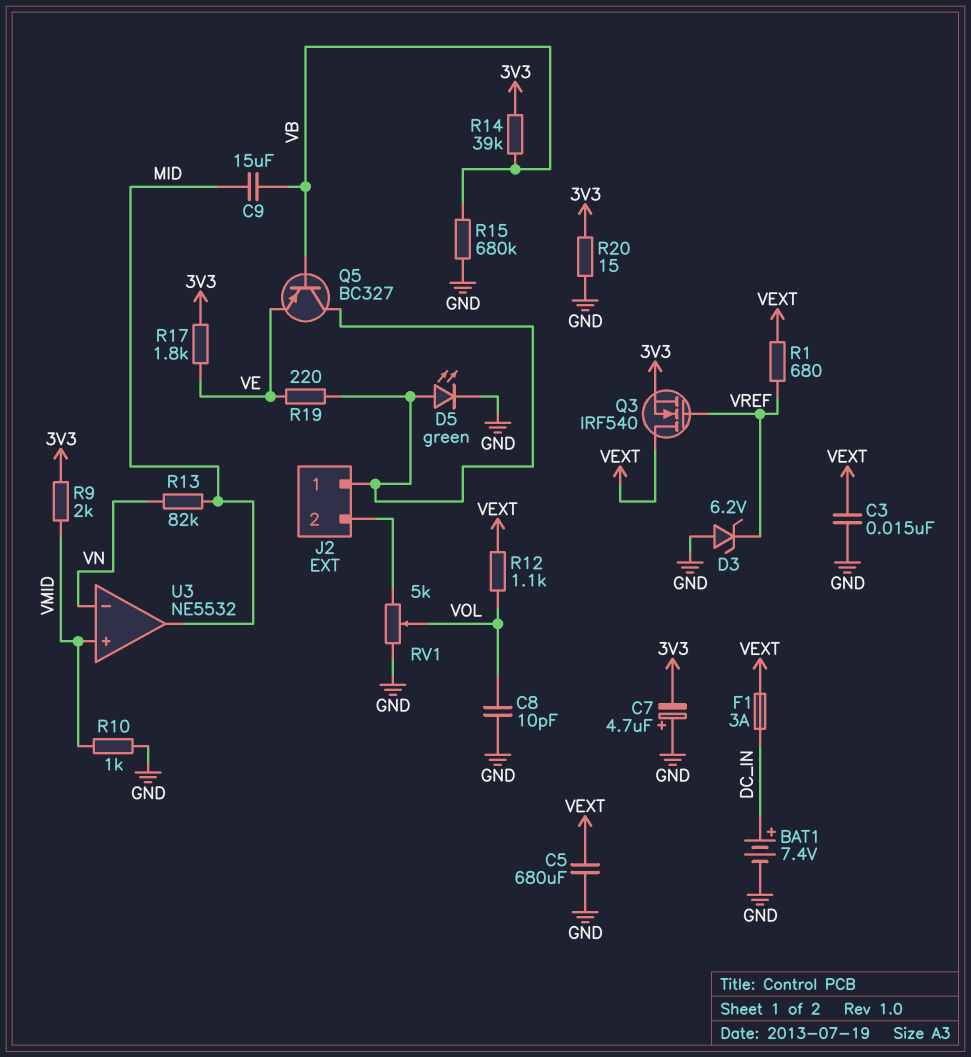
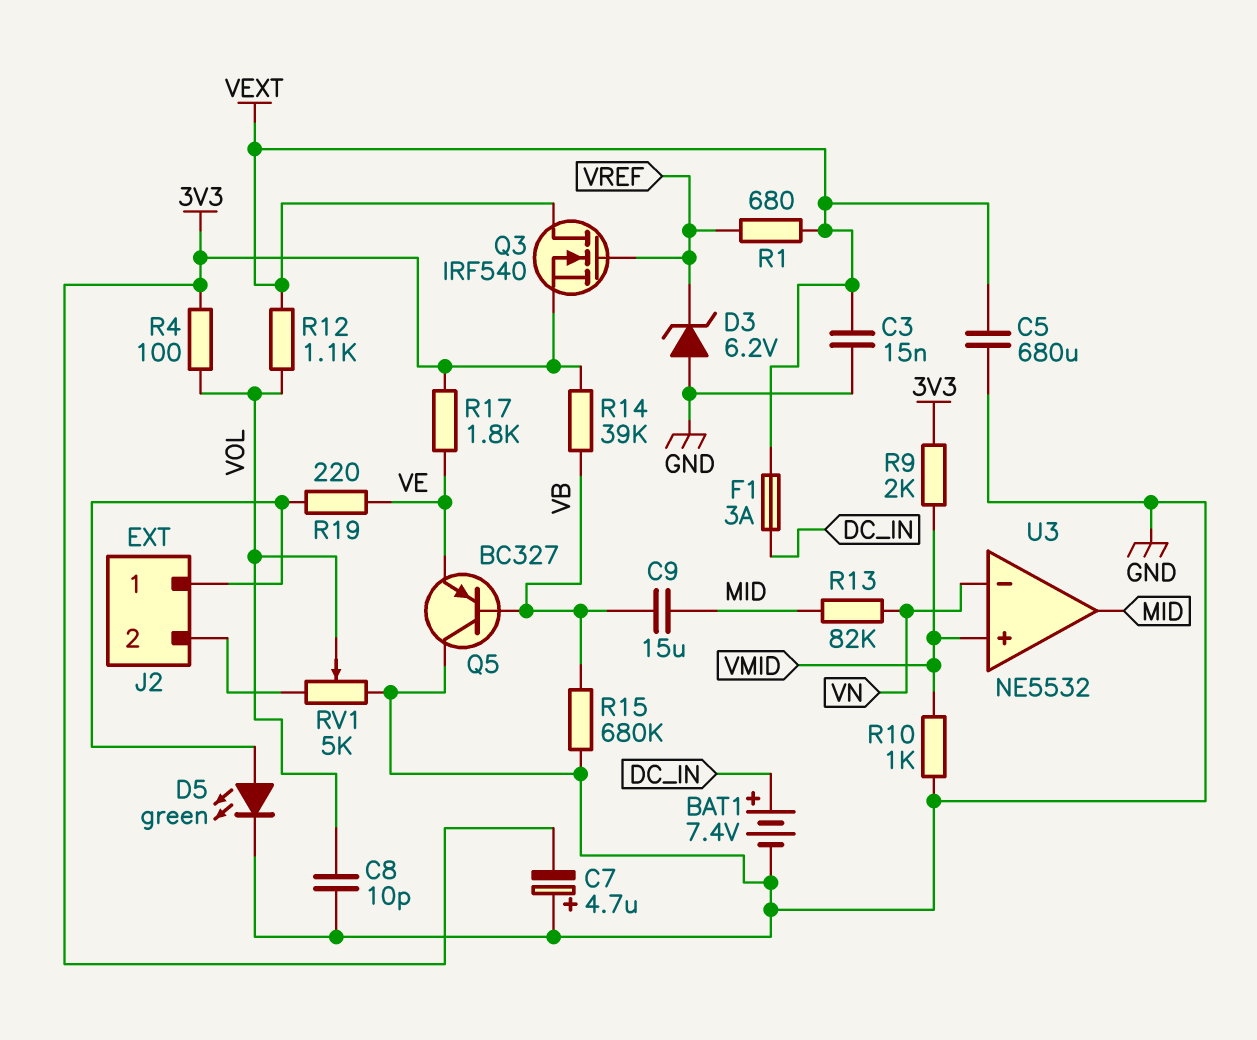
Q5: PNP BC327 (B VB, C J2/1, E VE) -> PNP BC327 (B VB, C GND, E VE)
R4: none -> 100 (3V3, VOL)
R20: 15 (3V3, GND) -> none

